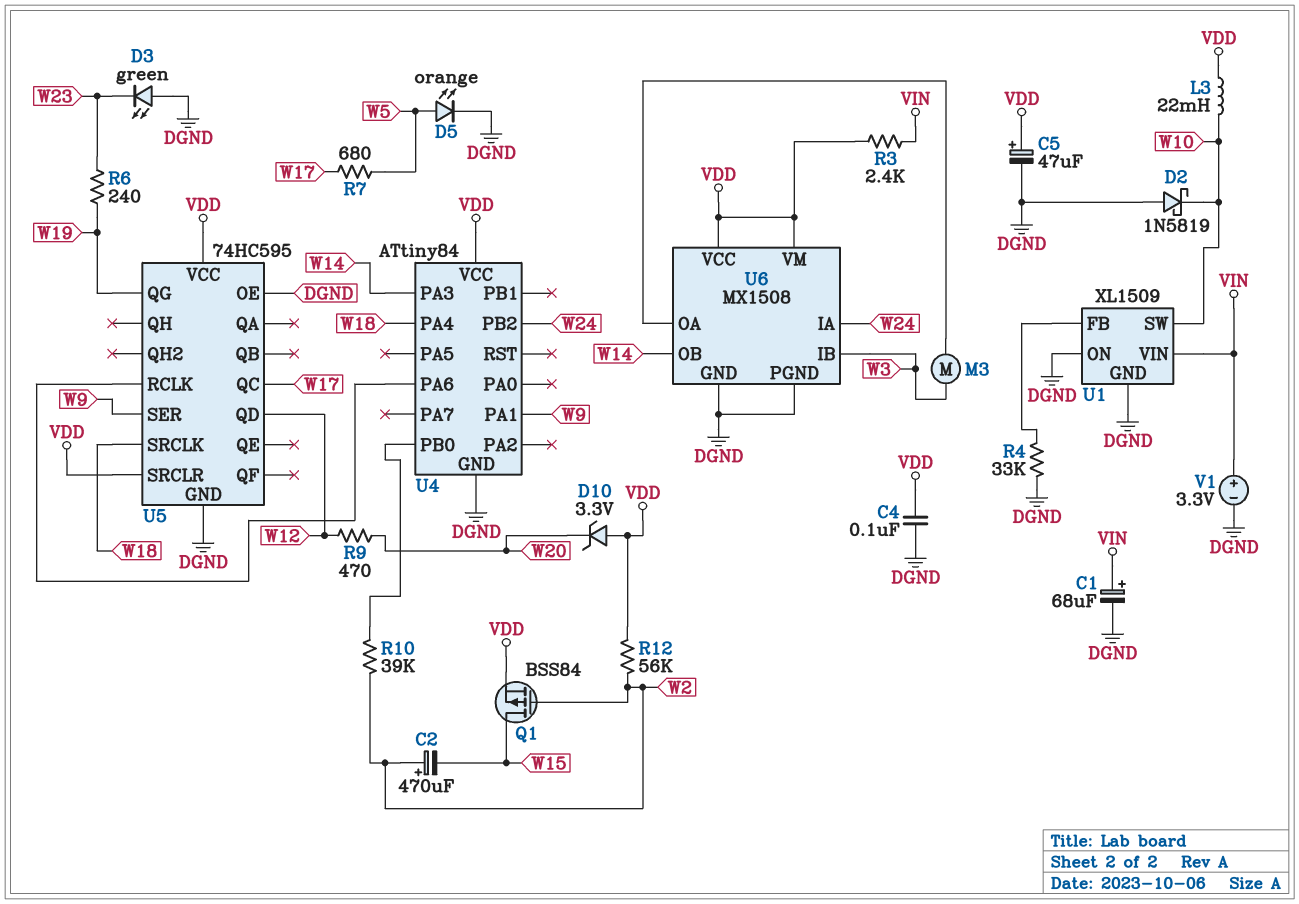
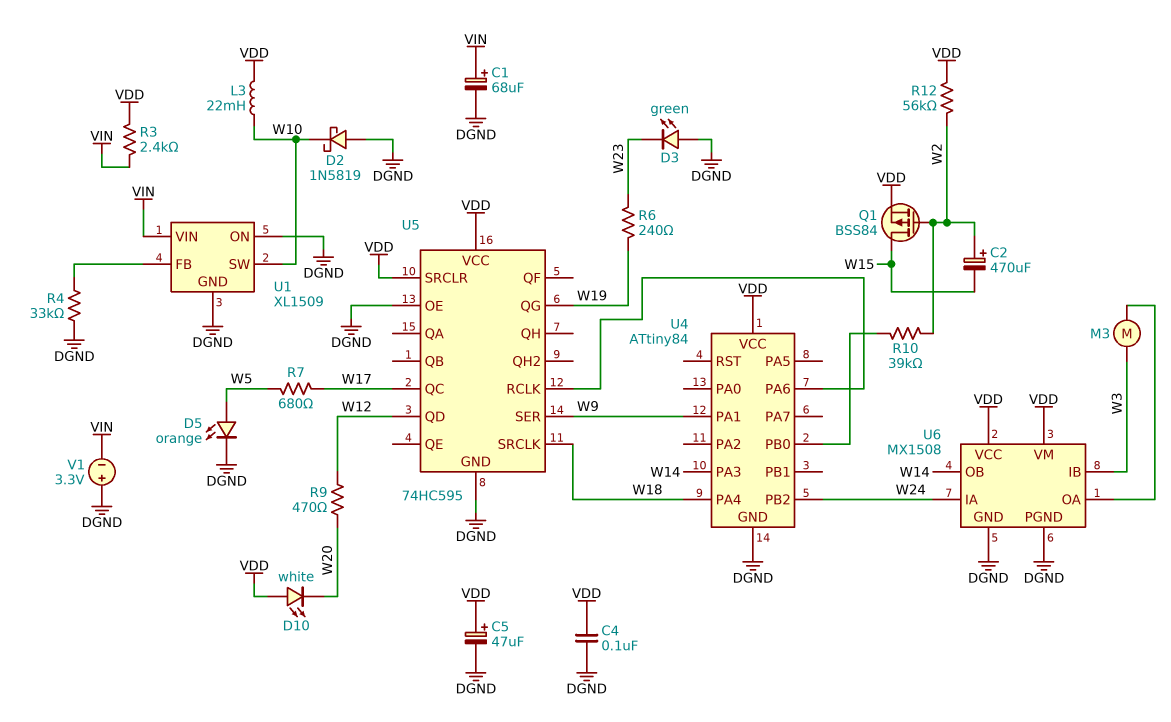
D10: zener 3.3V (A VDD, K W20) -> LED white (A VDD, K W20)
V1: 3.3V (plus VIN, minus DGND) -> 3.3V (plus DGND, minus VIN)

